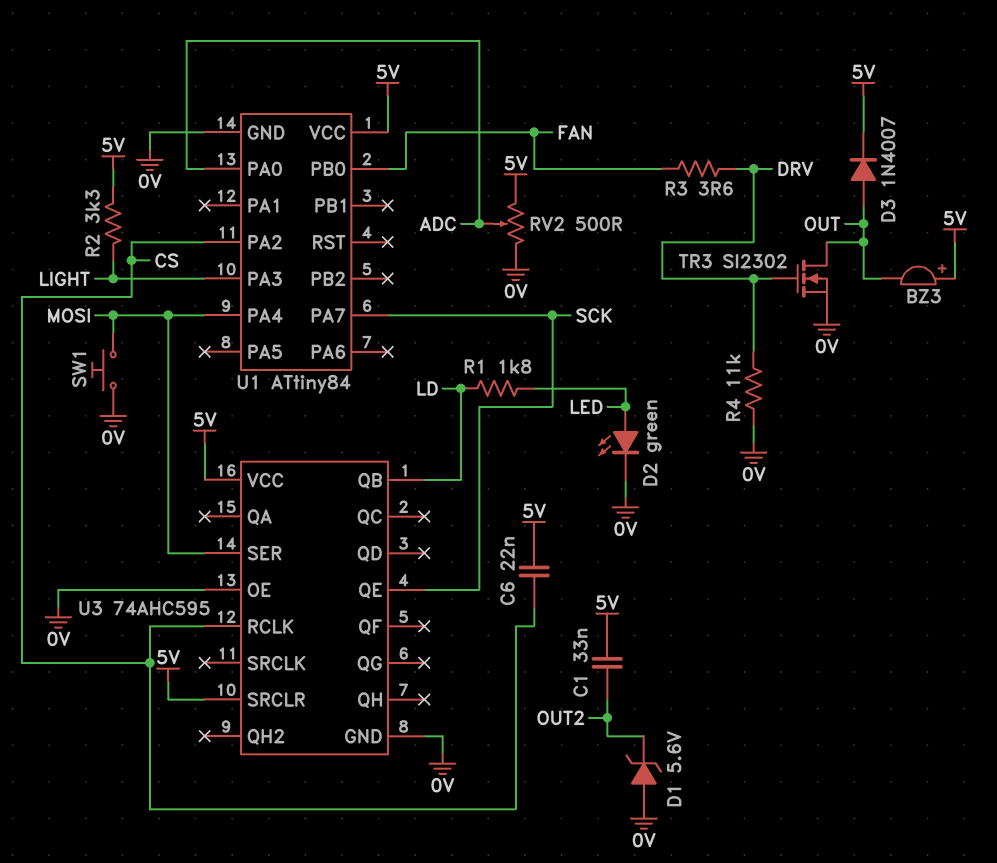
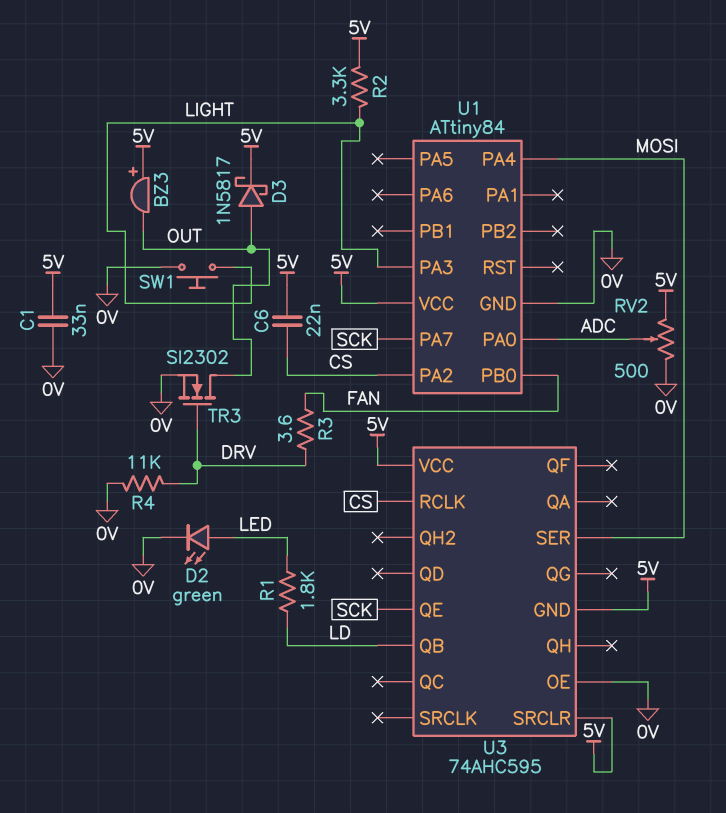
C1: 33nF (5V, OUT2) -> 33nF (0V, 5V)
D1: zener 5.6V (A 0V, K OUT2) -> none
D3: diode 1N4007 (A OUT, K 5V) -> schottky 1N5817 (A OUT, K 5V)
SW1: button (0V, MOSI) -> button (0V, LIGHT)
U3 pin GND: 0V -> 5V

